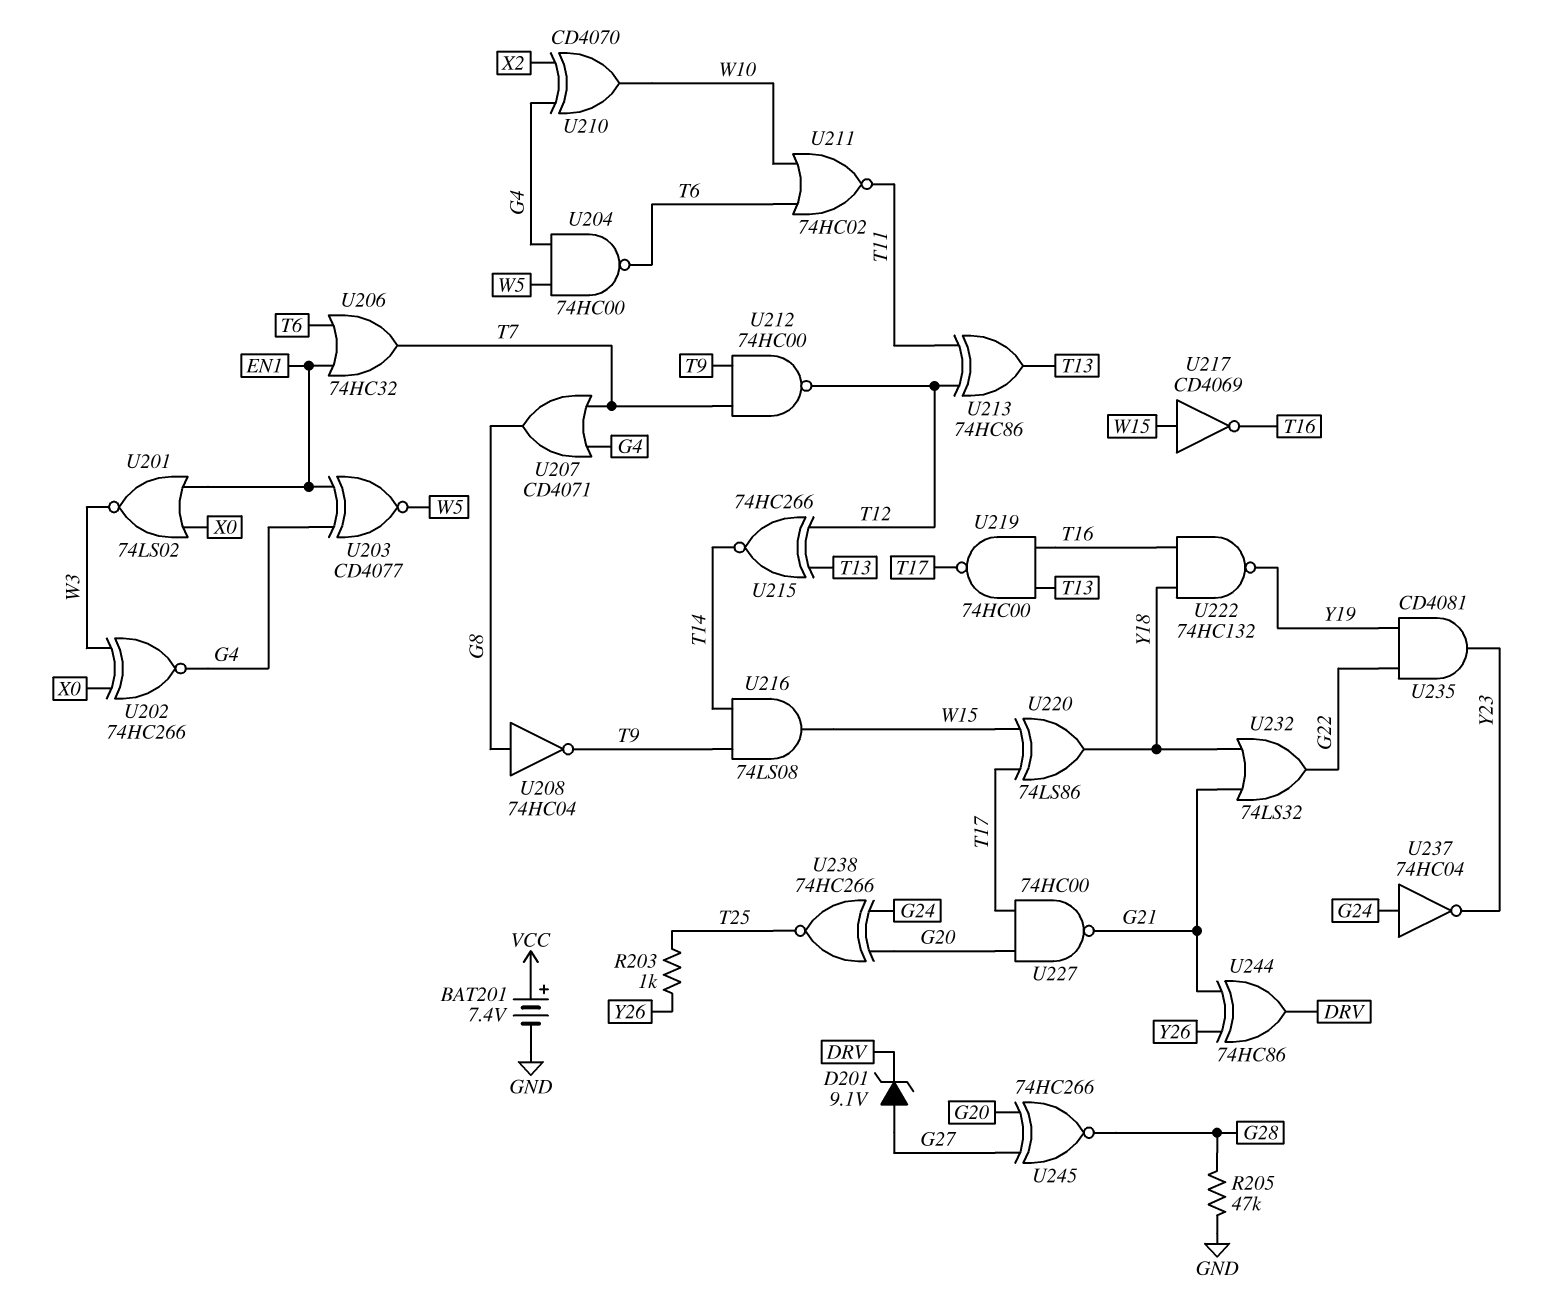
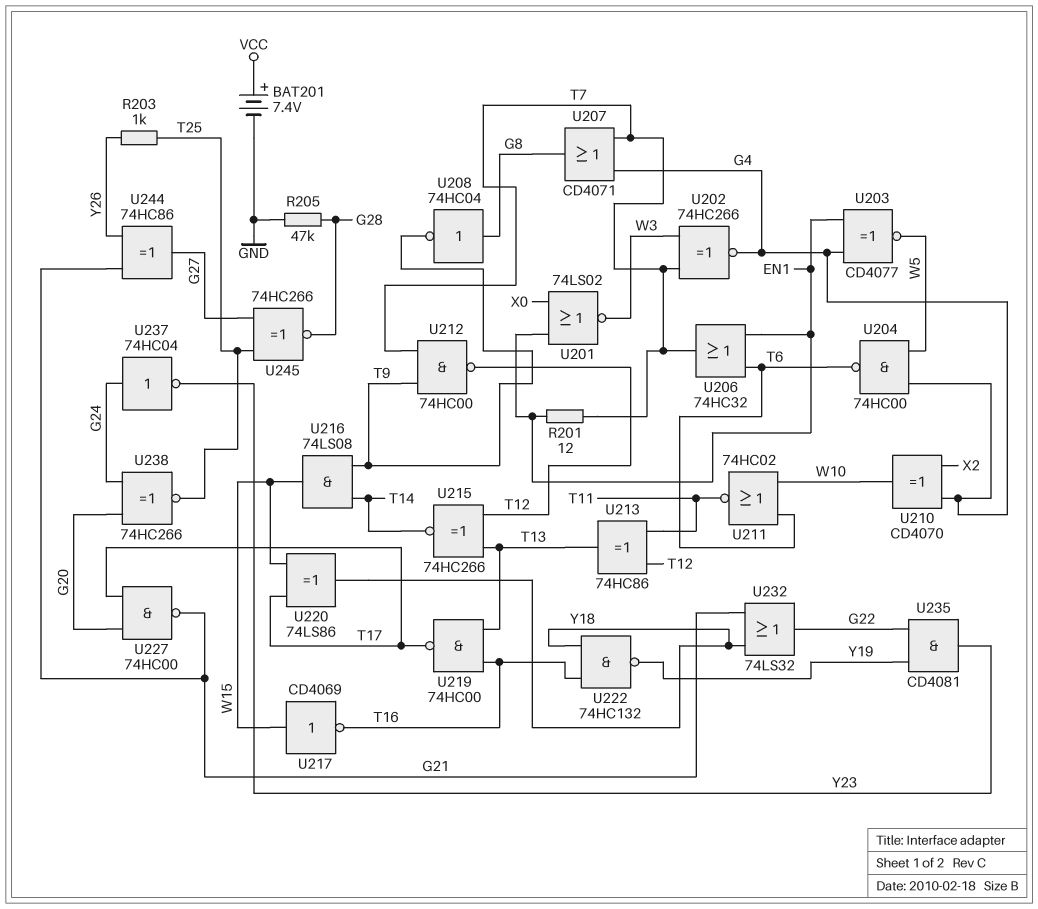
D201: zener 9.1V (A G27, K DRV) -> none
R201: none -> 12 (EN1, T7)
U202: XNOR 74HC266 (in W3, in X0, out G4) -> XNOR 74HC266 (in T7, in W3, out G4)
U244: XOR 74HC86 (in G21, in Y26, out DRV) -> XOR 74HC86 (in G21, in Y26, out G27)
U245: XNOR 74HC266 (in G20, in G27, out G28) -> XNOR 74HC266 (in G27, in T25, out G28)

